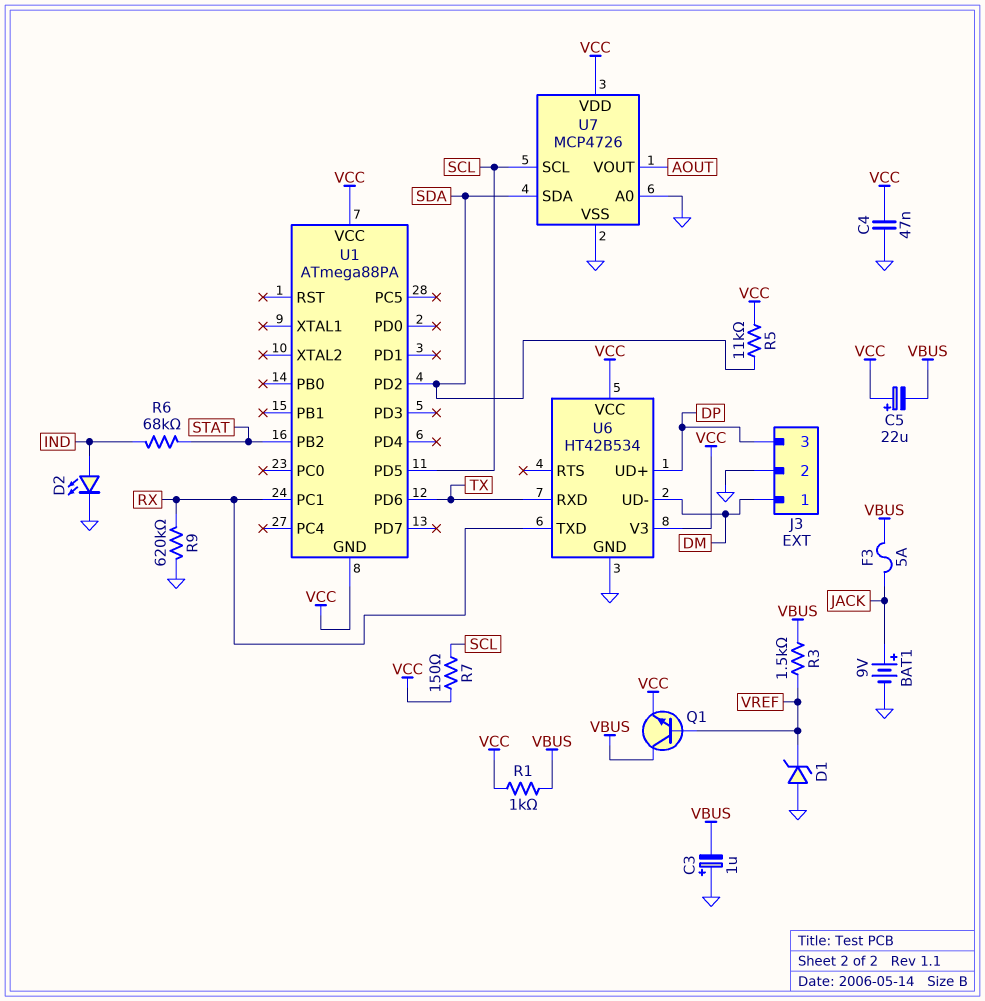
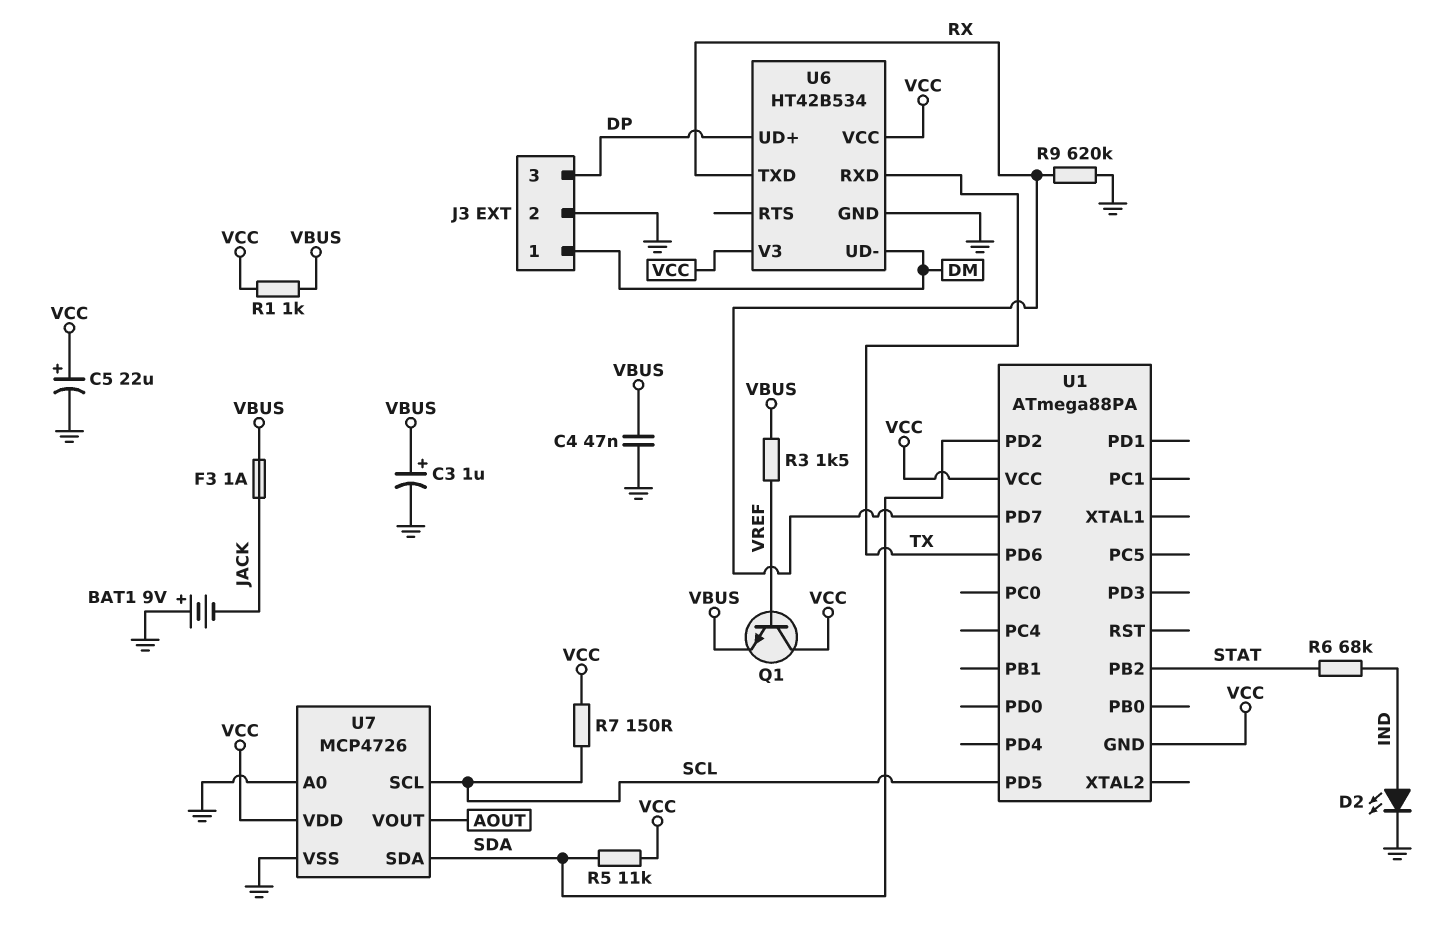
BAT1: 9V (plus JACK, minus GND) -> 9V (plus GND, minus JACK)
C3: 1uF (plus GND, minus VBUS) -> 1uF (plus VBUS, minus GND)
C4: 47nF (GND, VCC) -> 47nF (GND, VBUS)
C5: 22uF (plus VCC, minus VBUS) -> 22uF (plus VCC, minus GND)
D1: zener (A GND, K VREF) -> none
F3: 5A (JACK, VBUS) -> 1A (JACK, VBUS)
Q1: NPN (B VREF, C VBUS, E VCC) -> NPN (B VREF, C VCC, E VBUS)
U1 pin PC1: RX -> none
U1 pin PD7: none -> RX

